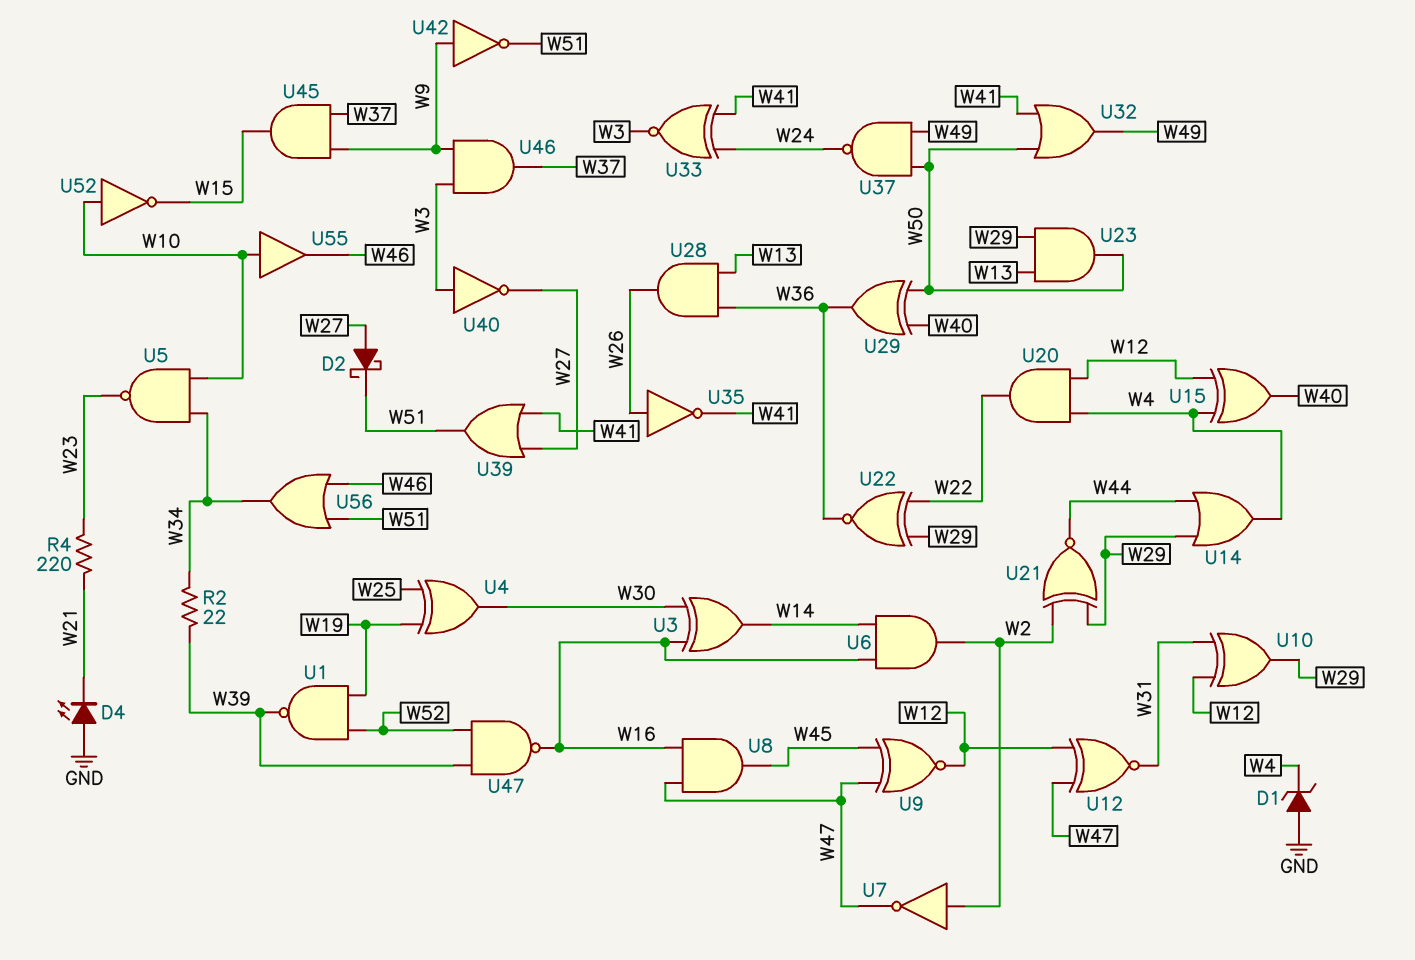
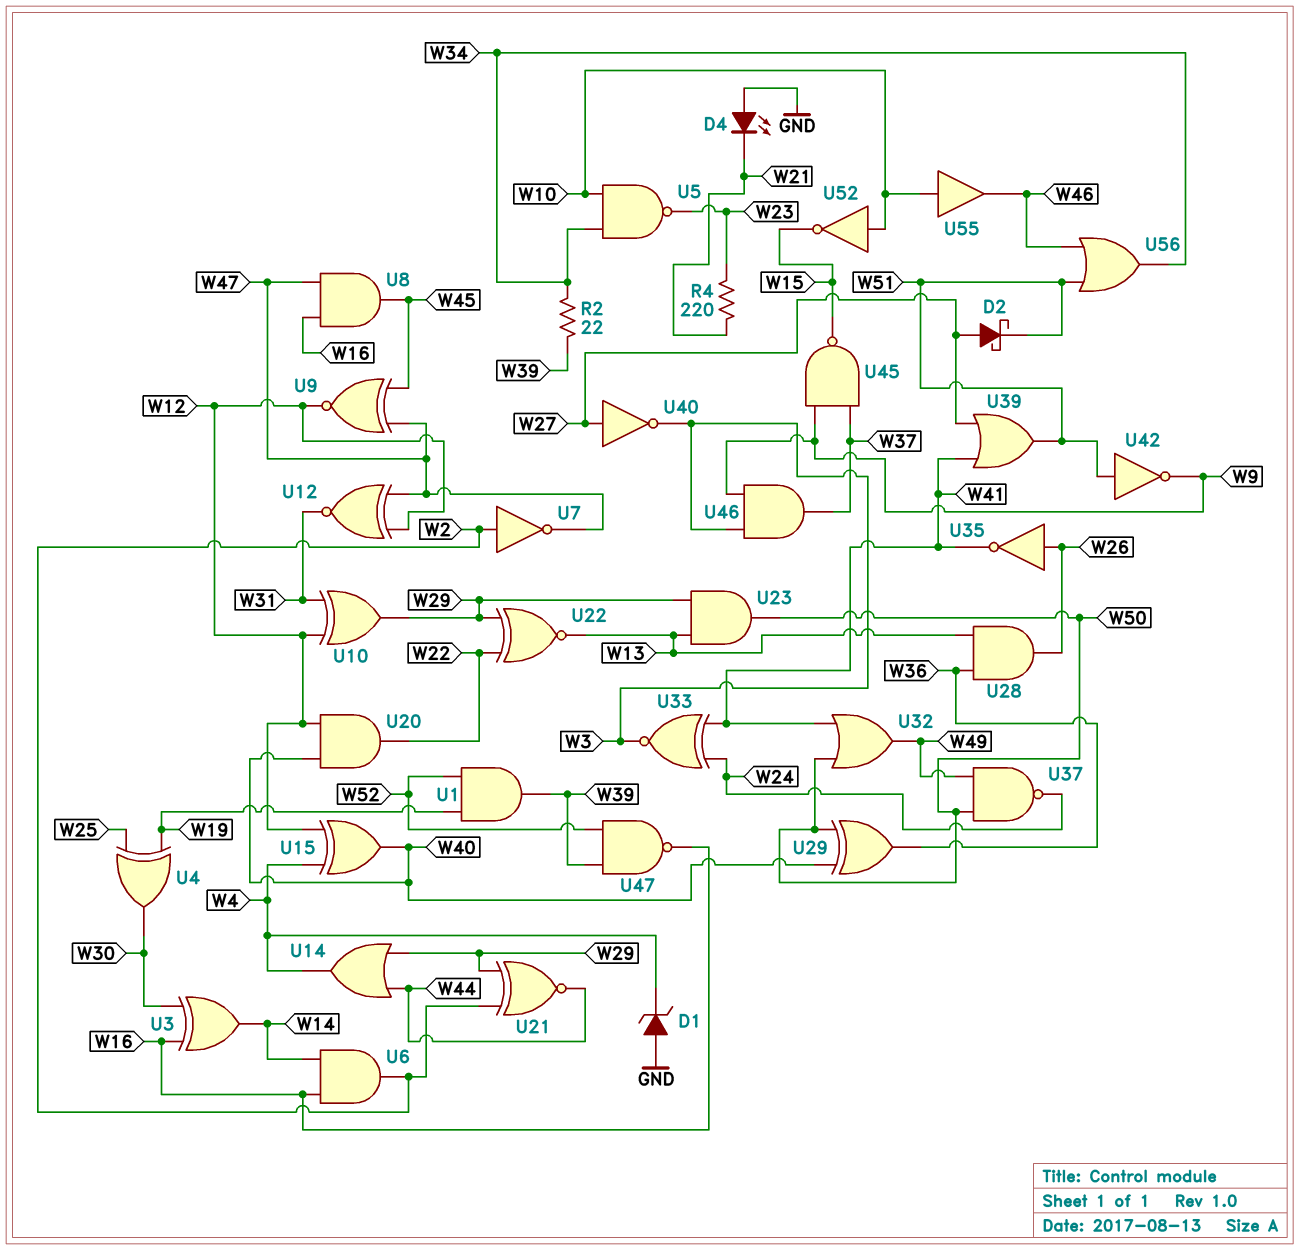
U1: NAND (in W19, in W52, out W39) -> AND (in W19, in W52, out W39)
U20: AND (in W4, in W12, out W22) -> AND (in W12, in W40, out W22)
U22: XNOR (in W22, in W29, out W36) -> XNOR (in W22, in W29, out W13)
U40: NOT (in W3, out W27) -> NOT (in W27, out W3)
U42: NOT (in W9, out W51) -> NOT (in W51, out W9)
U45: AND (in W9, in W37, out W15) -> NAND (in W9, in W37, out W15)

